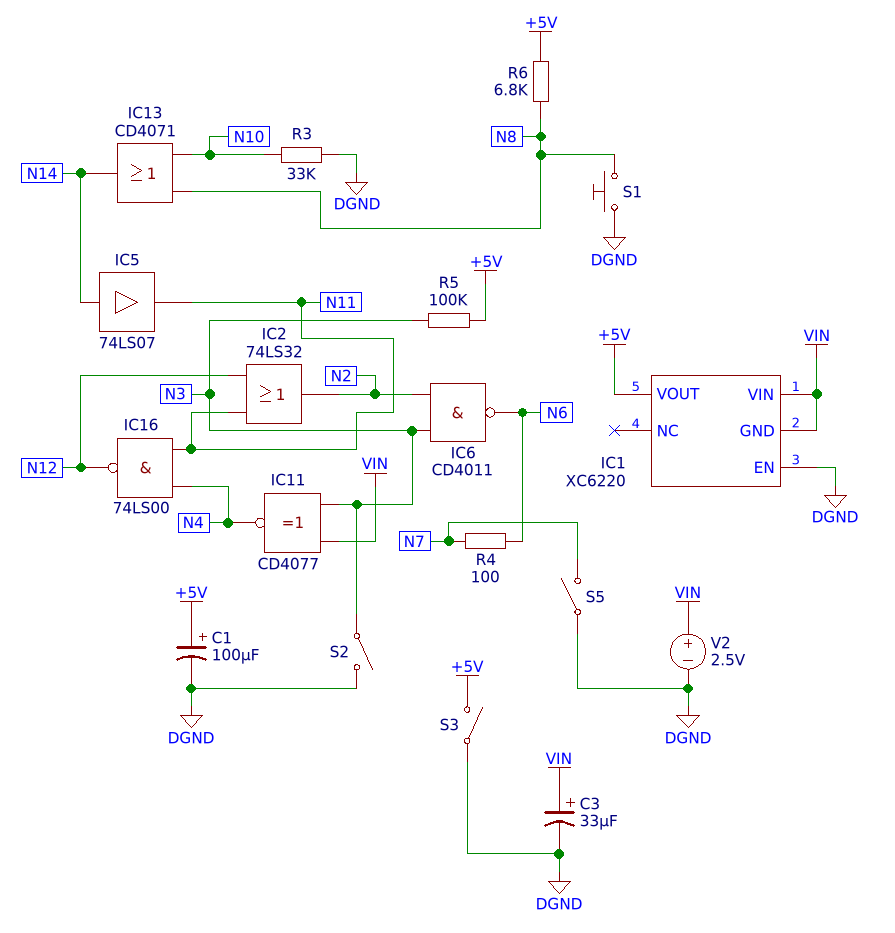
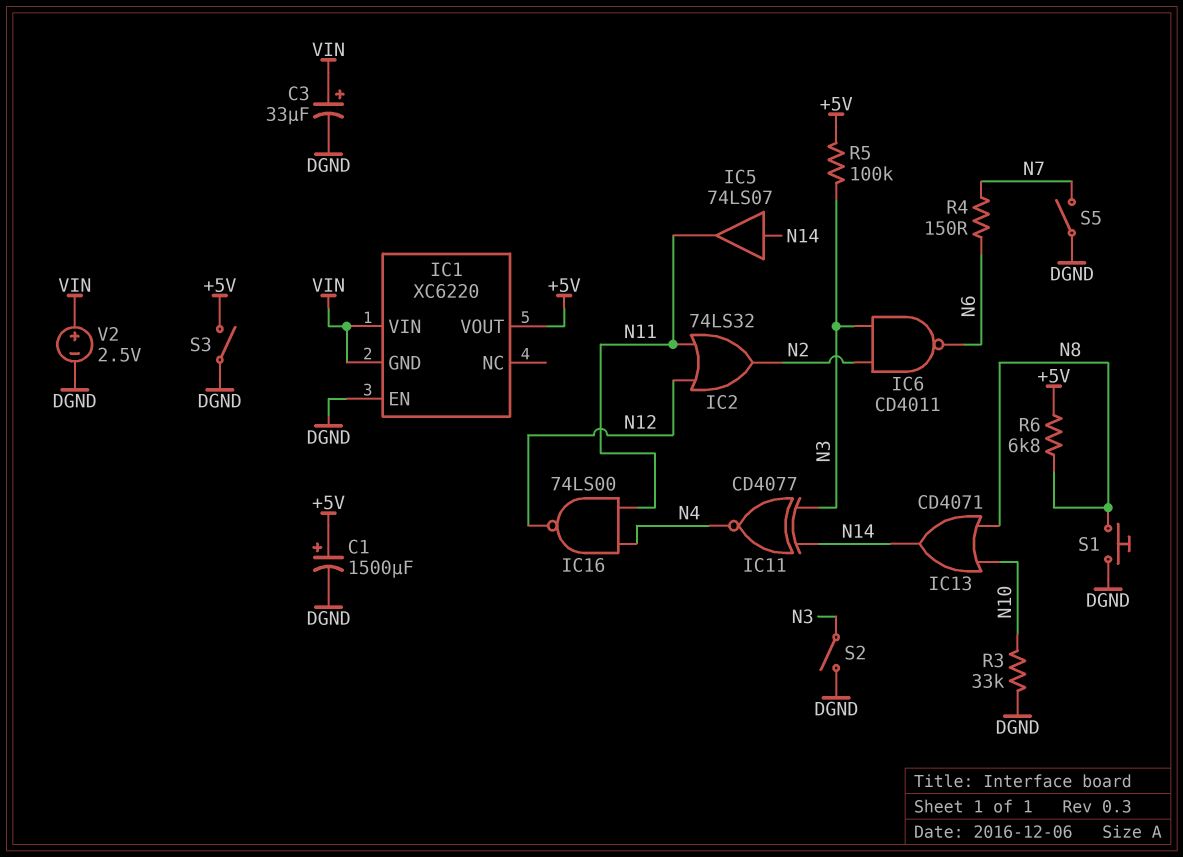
C1: 100uF (plus +5V, minus DGND) -> 1500uF (plus +5V, minus DGND)
IC11: XNOR CD4077 (in N3, in VIN, out N4) -> XNOR CD4077 (in N3, in N14, out N4)
R4: 100 (N6, N7) -> 150 (N6, N7)

